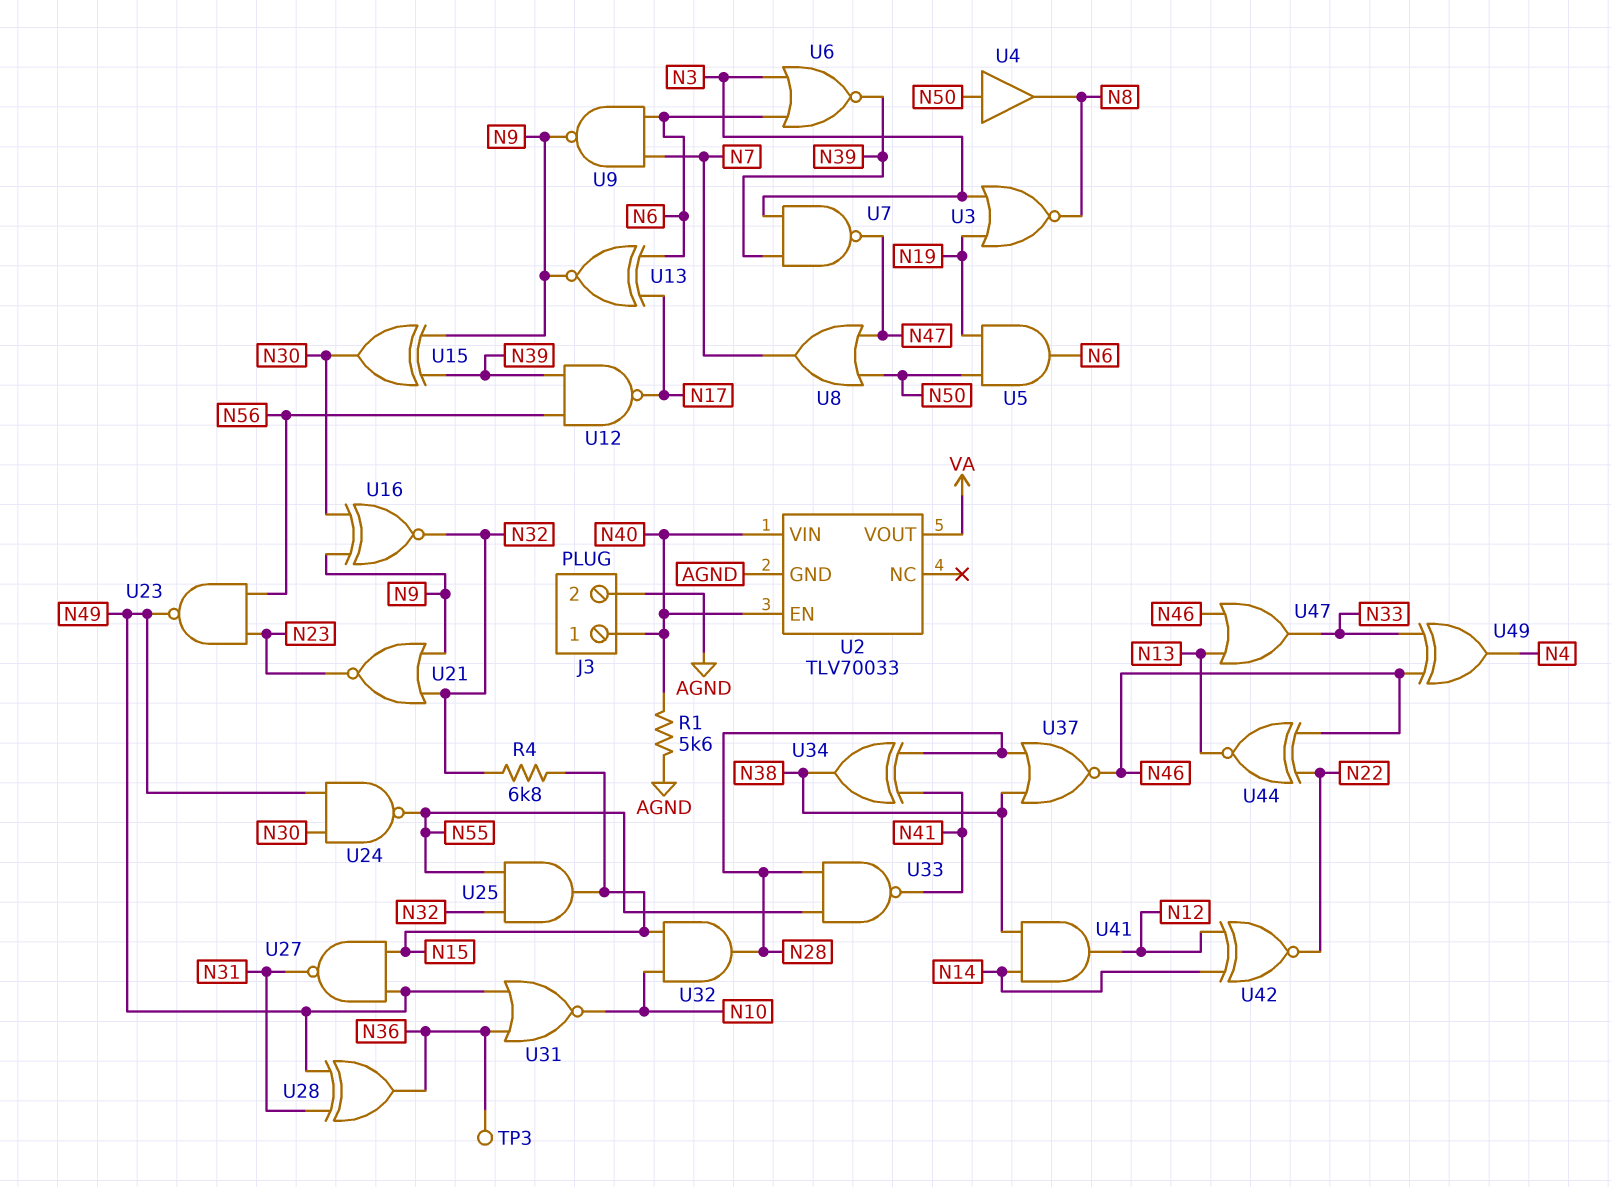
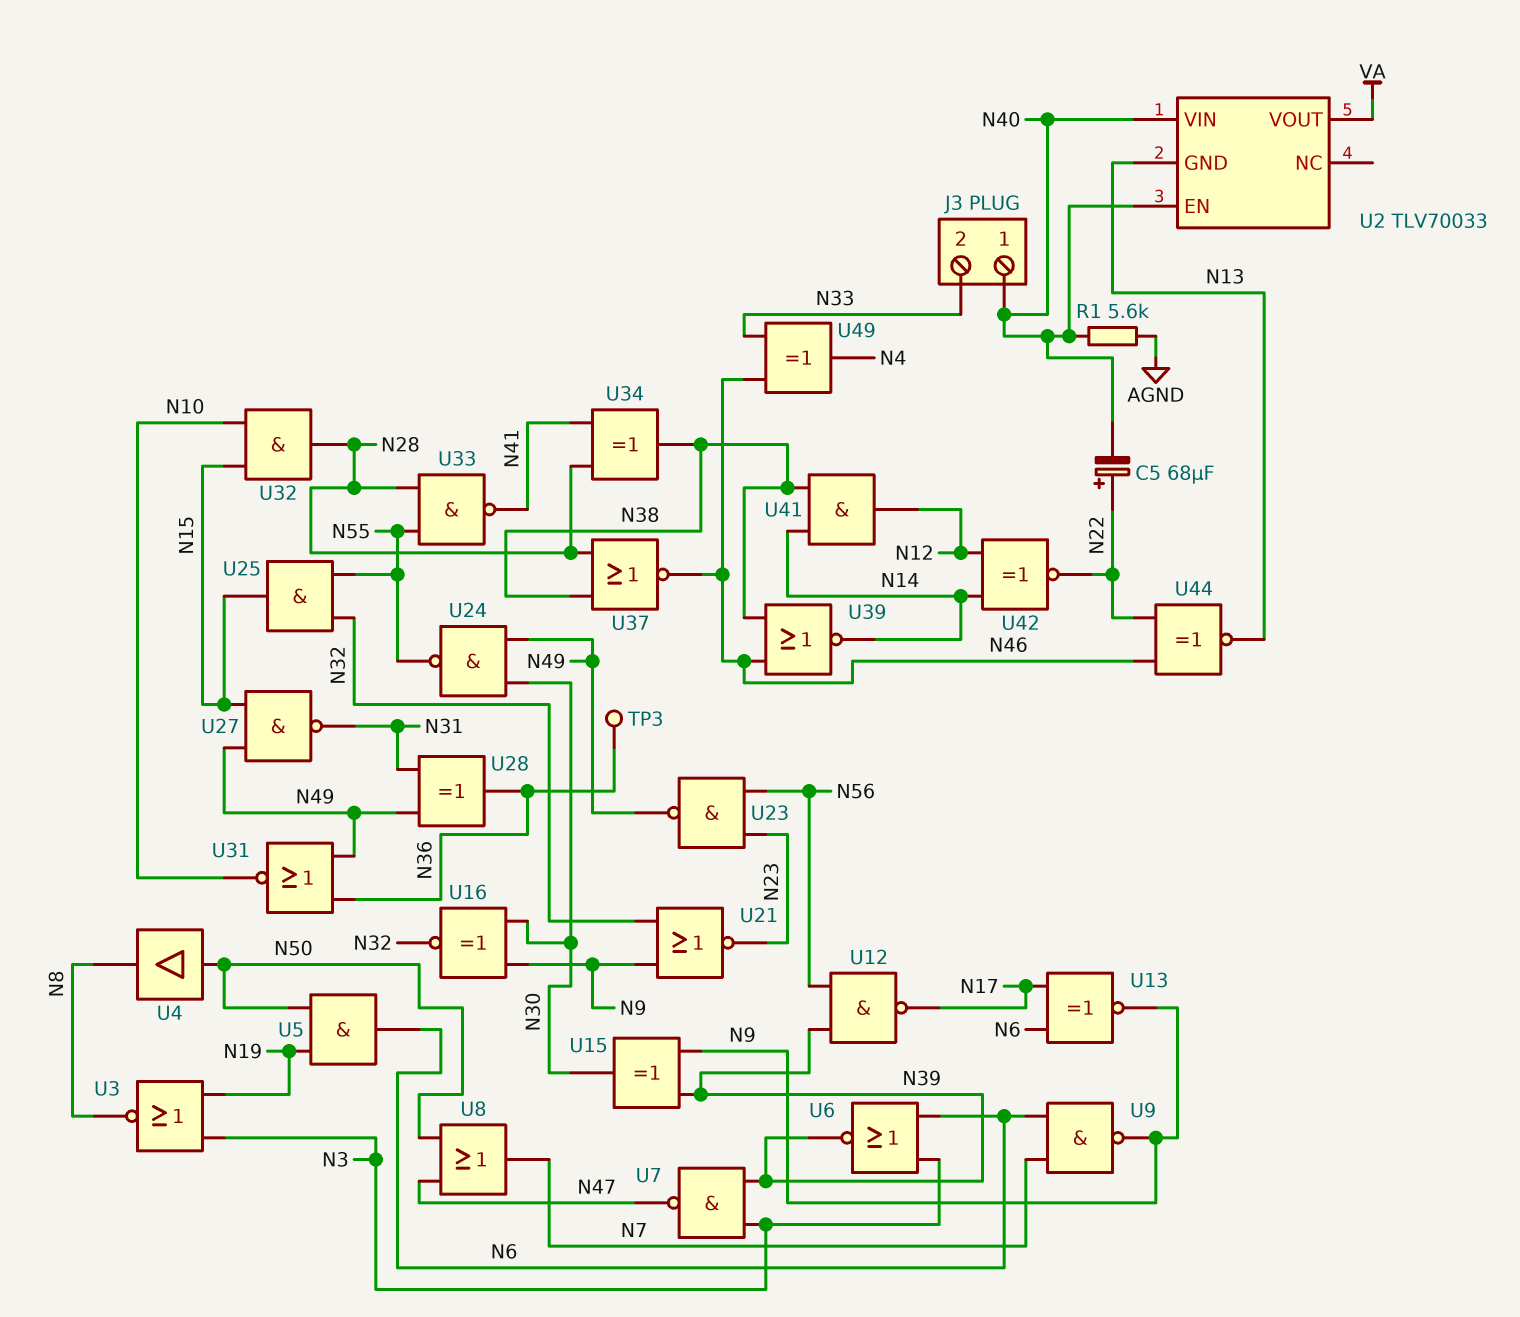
C5: none -> 68uF (plus N22, minus N40)
J3 pin 2: AGND -> N33
R4: 6.8k (N15, N32) -> none
U2 pin GND: AGND -> N13
U39: none -> NOR (in N38, in N46, out N14)
U47: OR (in N13, in N46, out N33) -> none

